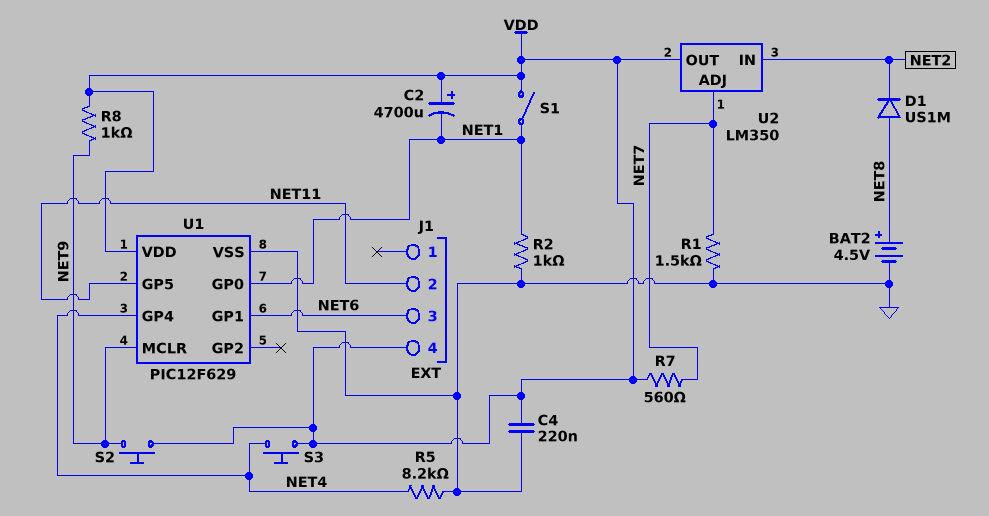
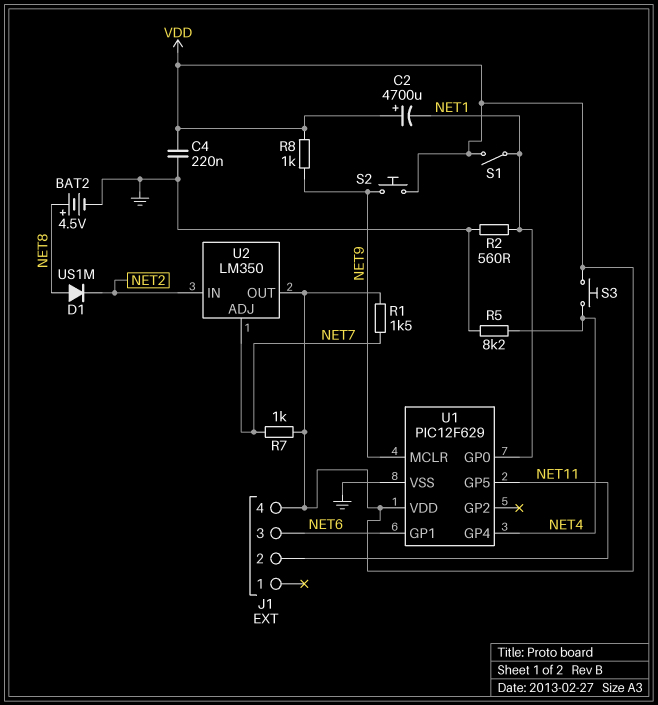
R1: 1.5k (GND, NET7) -> 1.5k (NET7, VDD)
R2: 1k (GND, NET1) -> 560 (GND, NET1)
R7: 560 (NET7, VDD) -> 1k (NET7, VDD)

